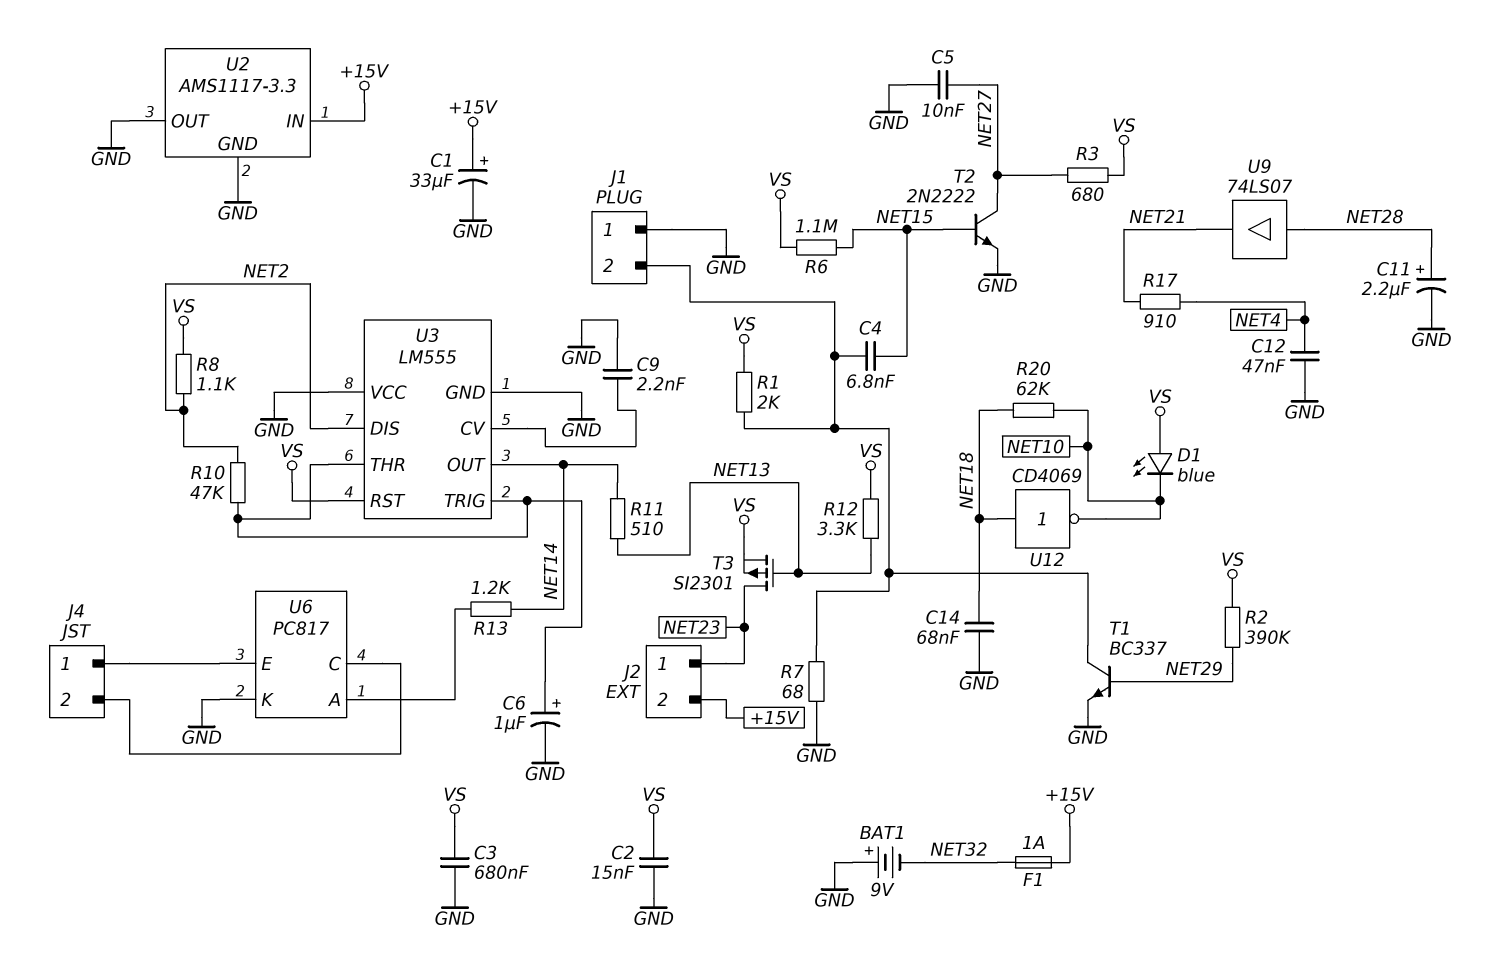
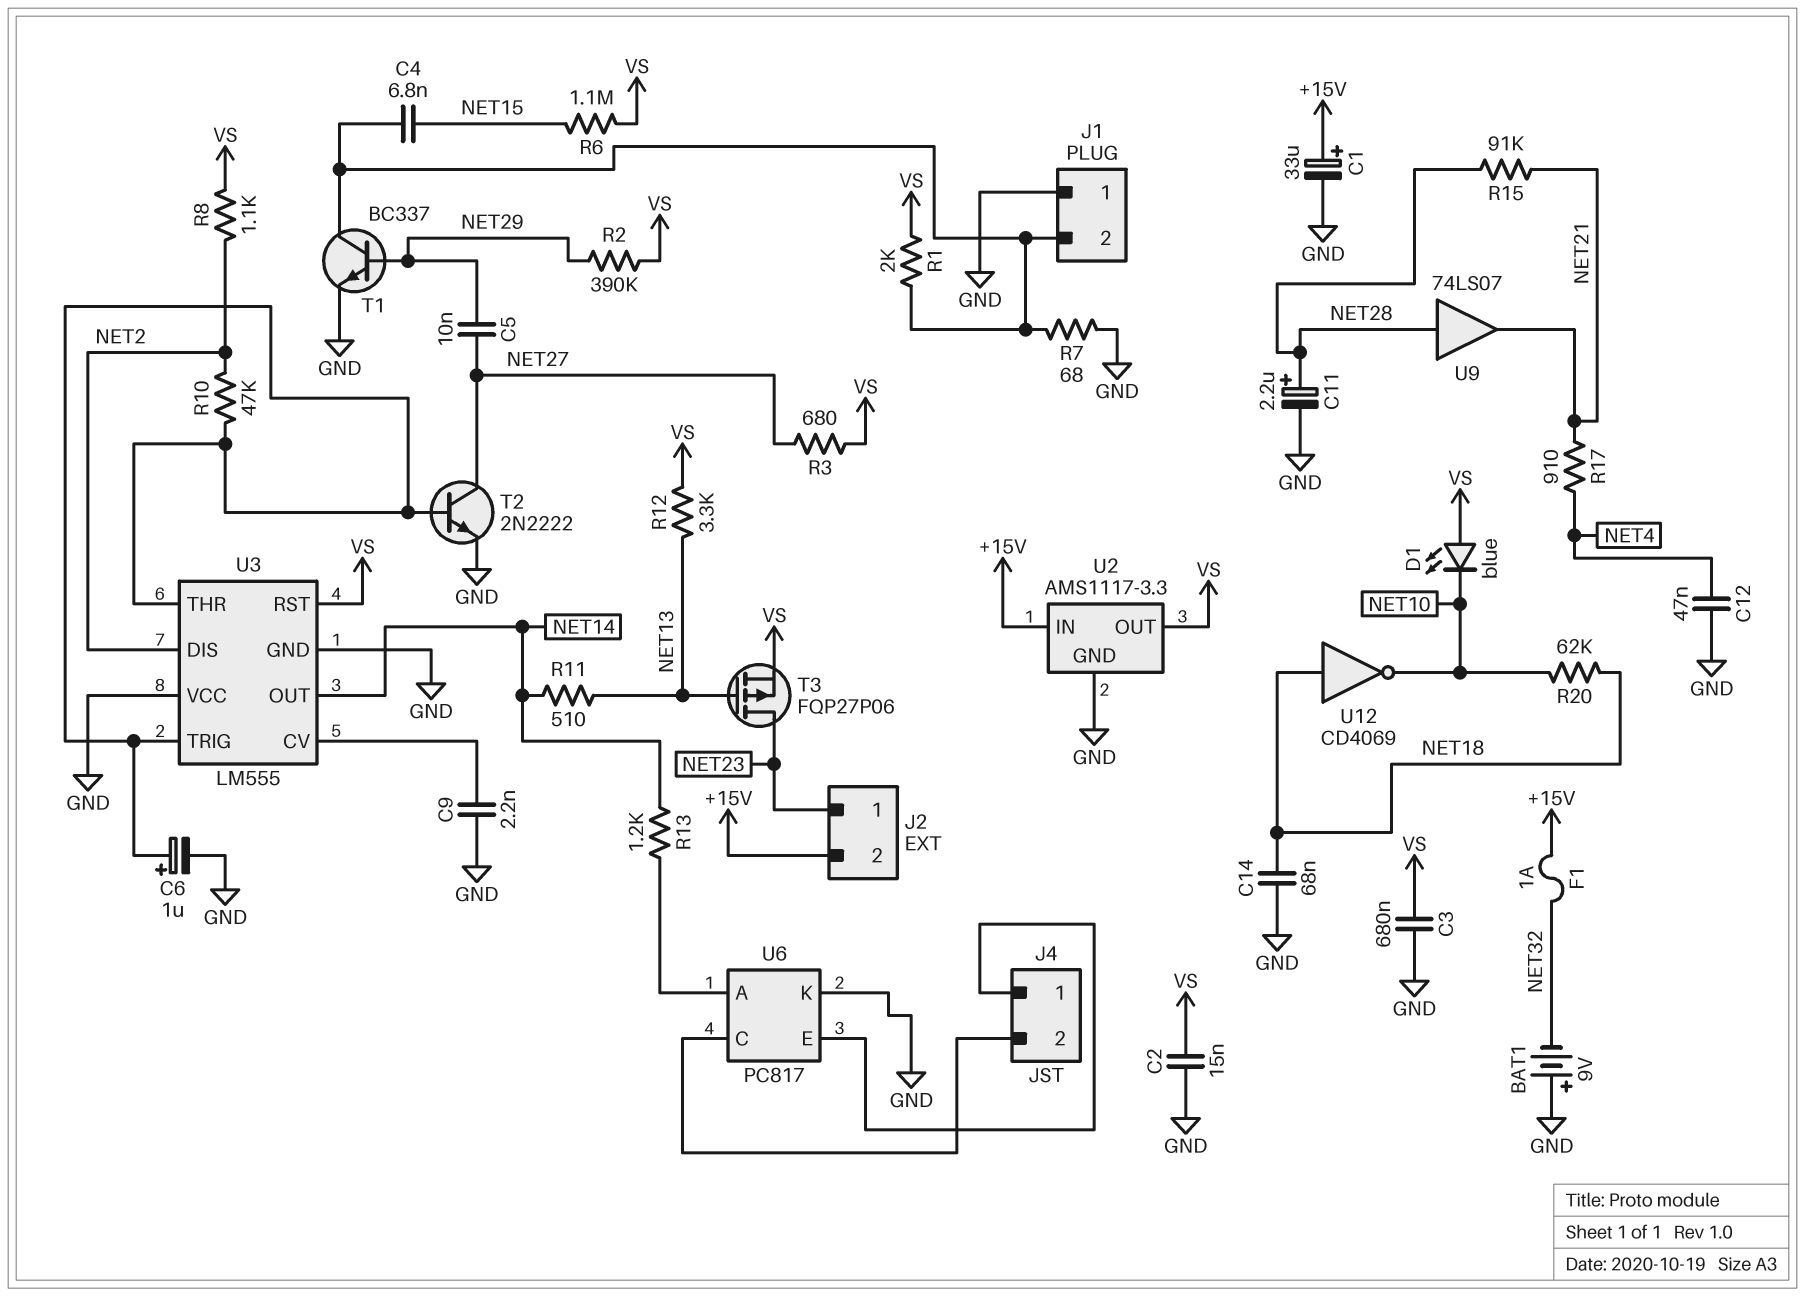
C5: 10nF (GND, NET27) -> 10nF (NET27, NET29)
R15: none -> 91k (NET21, NET28)
T2: NPN 2N2222 (B NET15, C NET27, E GND) -> NPN 2N2222 (B U3/THR, C NET27, E GND)
T3: PMOS SI2301 (G NET13, D NET23, S VS) -> PMOS FQP27P06 (G NET13, D NET23, S VS)
U2 pin OUT: GND -> VS

